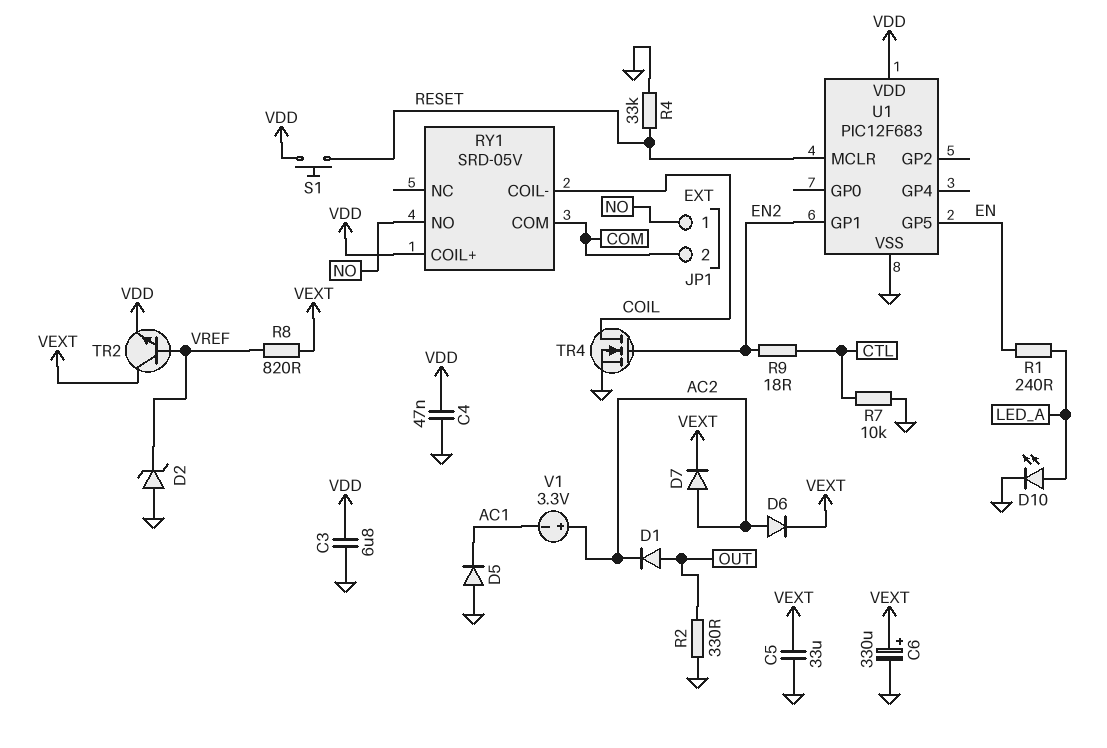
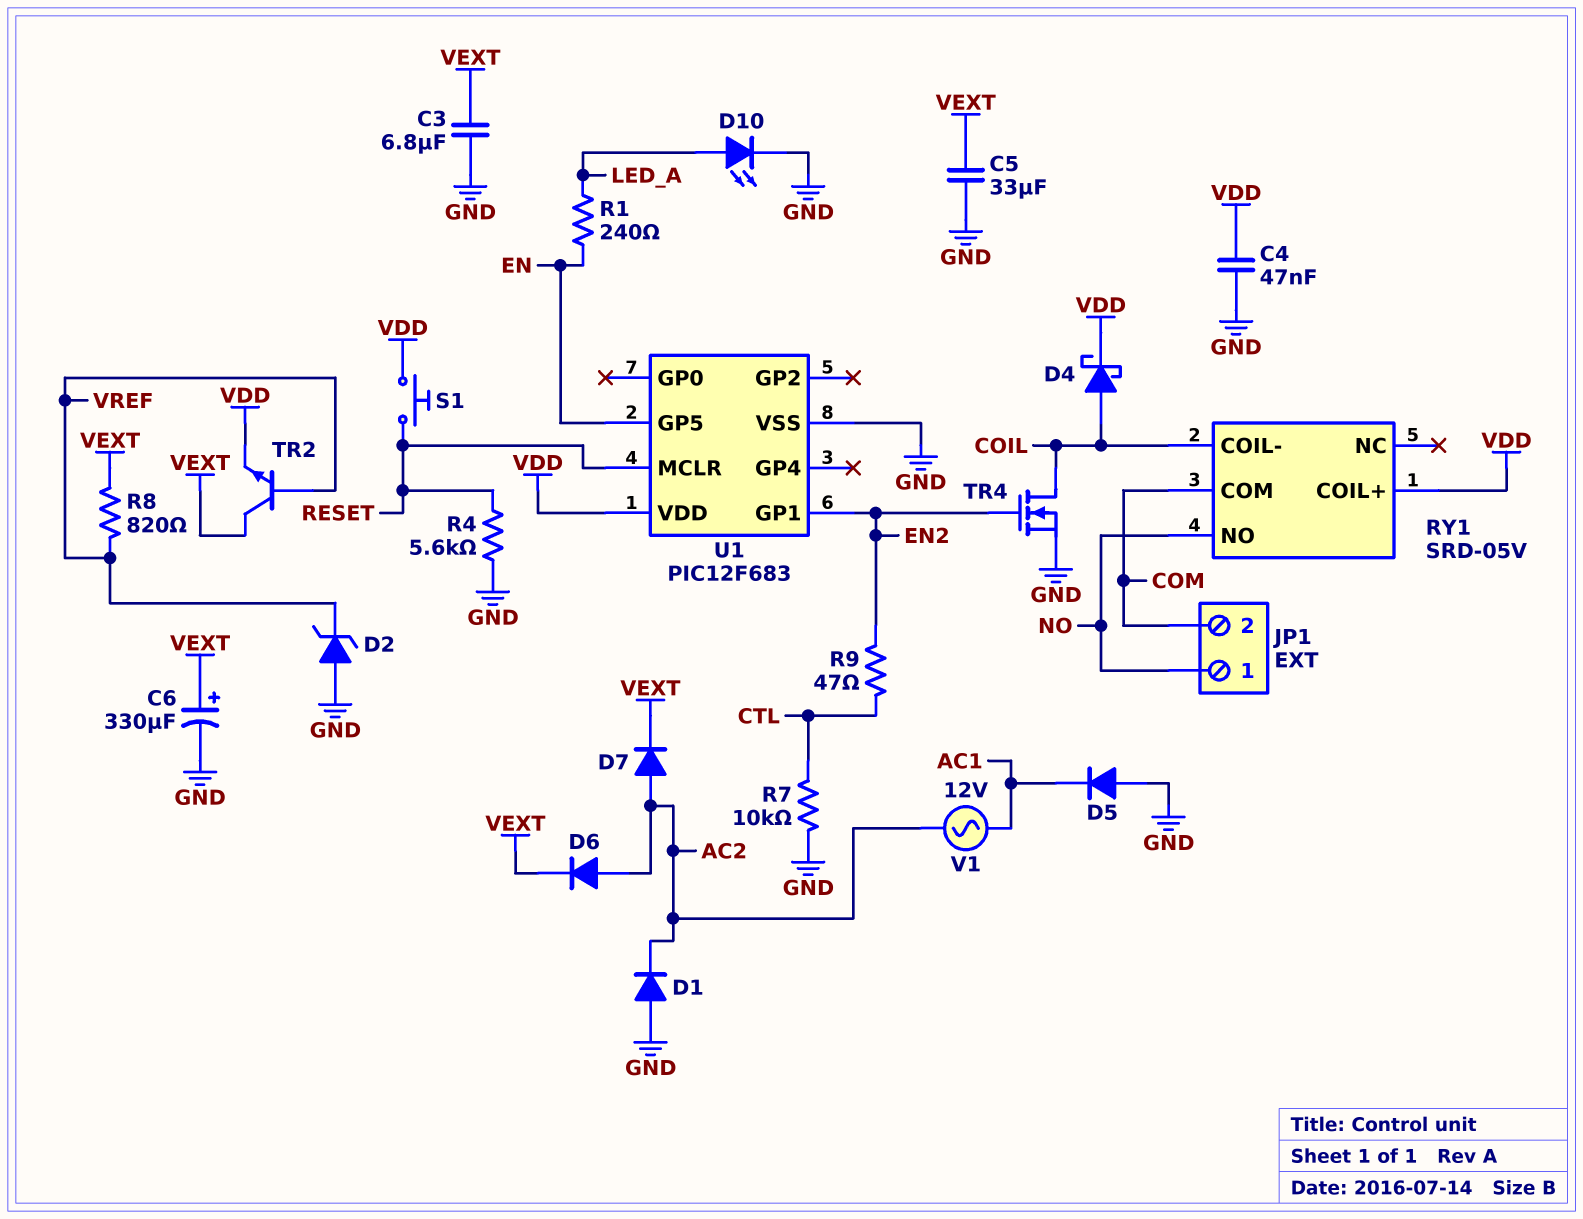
C3: 6.8uF (GND, VDD) -> 6.8uF (GND, VEXT)
D1: diode (A OUT, K AC2) -> diode (A GND, K AC2)
D4: none -> schottky (A COIL, K VDD)
R2: 330 (GND, OUT) -> none
R4: 33k (GND, RESET) -> 5.6k (GND, RESET)
R9: 18 (CTL, EN2) -> 47 (CTL, EN2)
V1: 3.3V (plus AC2, minus AC1) -> AC 12V (AC1, AC2)

